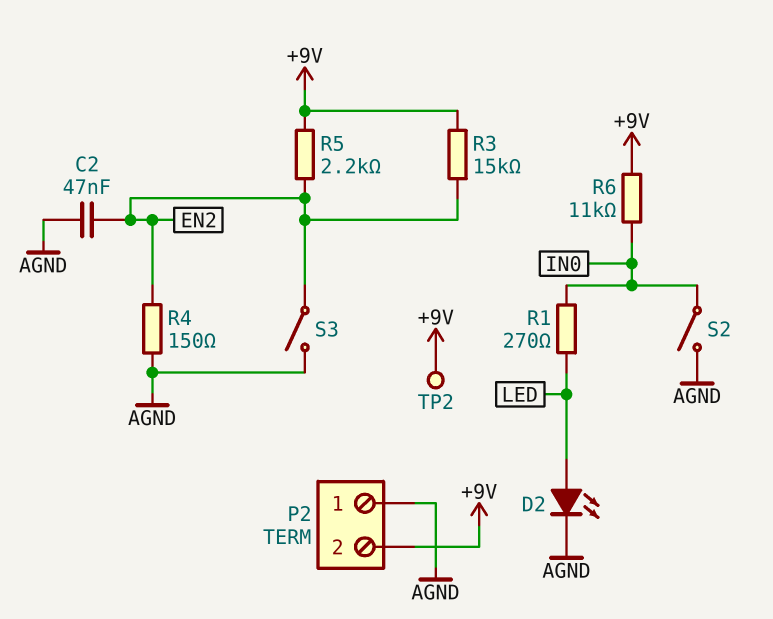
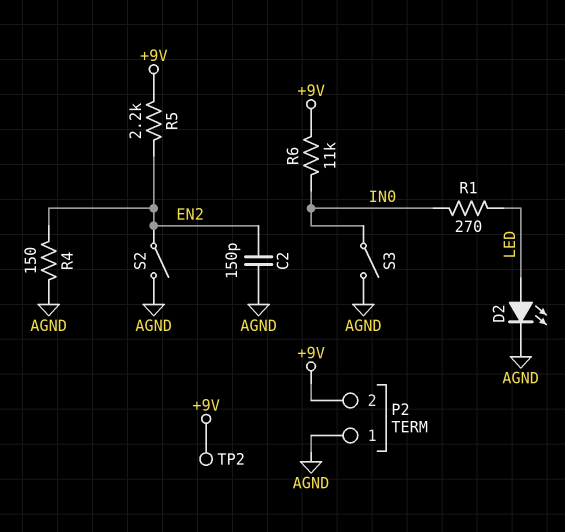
C2: 47nF (AGND, EN2) -> 150pF (AGND, EN2)
R3: 15k (+9V, EN2) -> none
S2: switch (AGND, IN0) -> switch (AGND, EN2)
S3: switch (AGND, EN2) -> switch (AGND, IN0)

